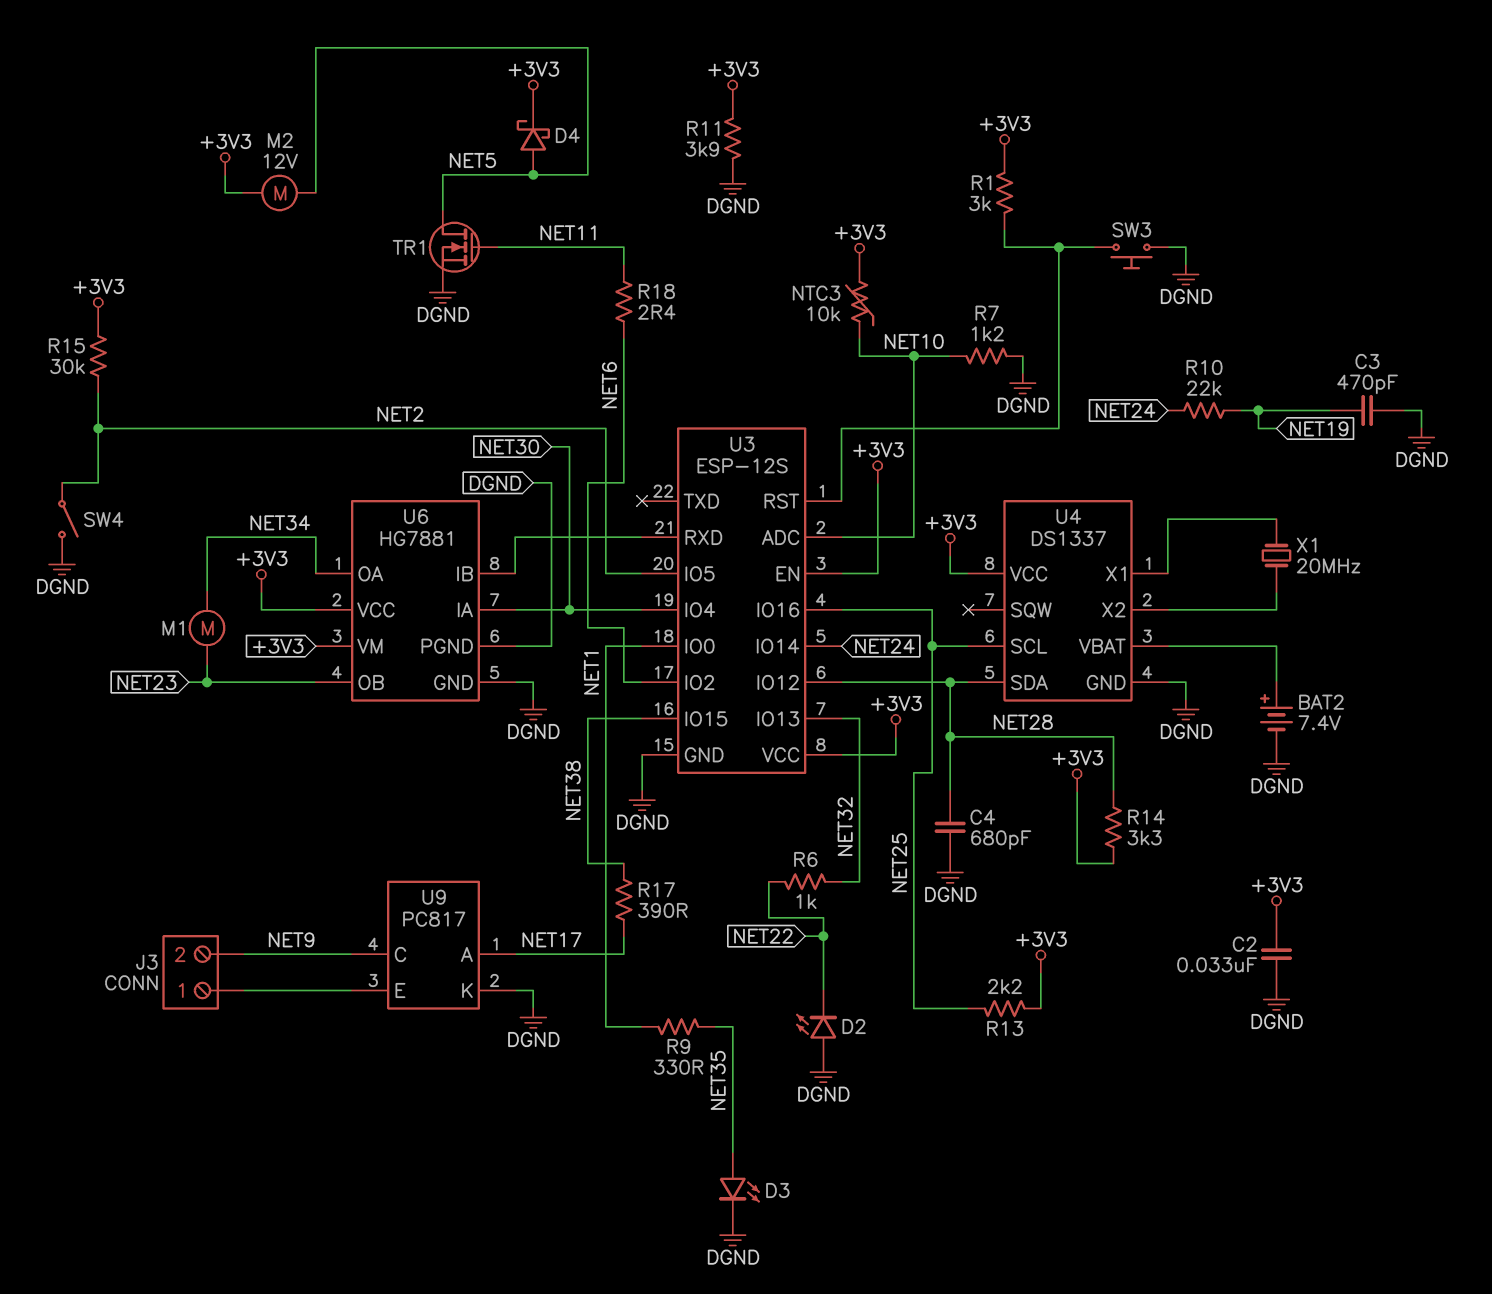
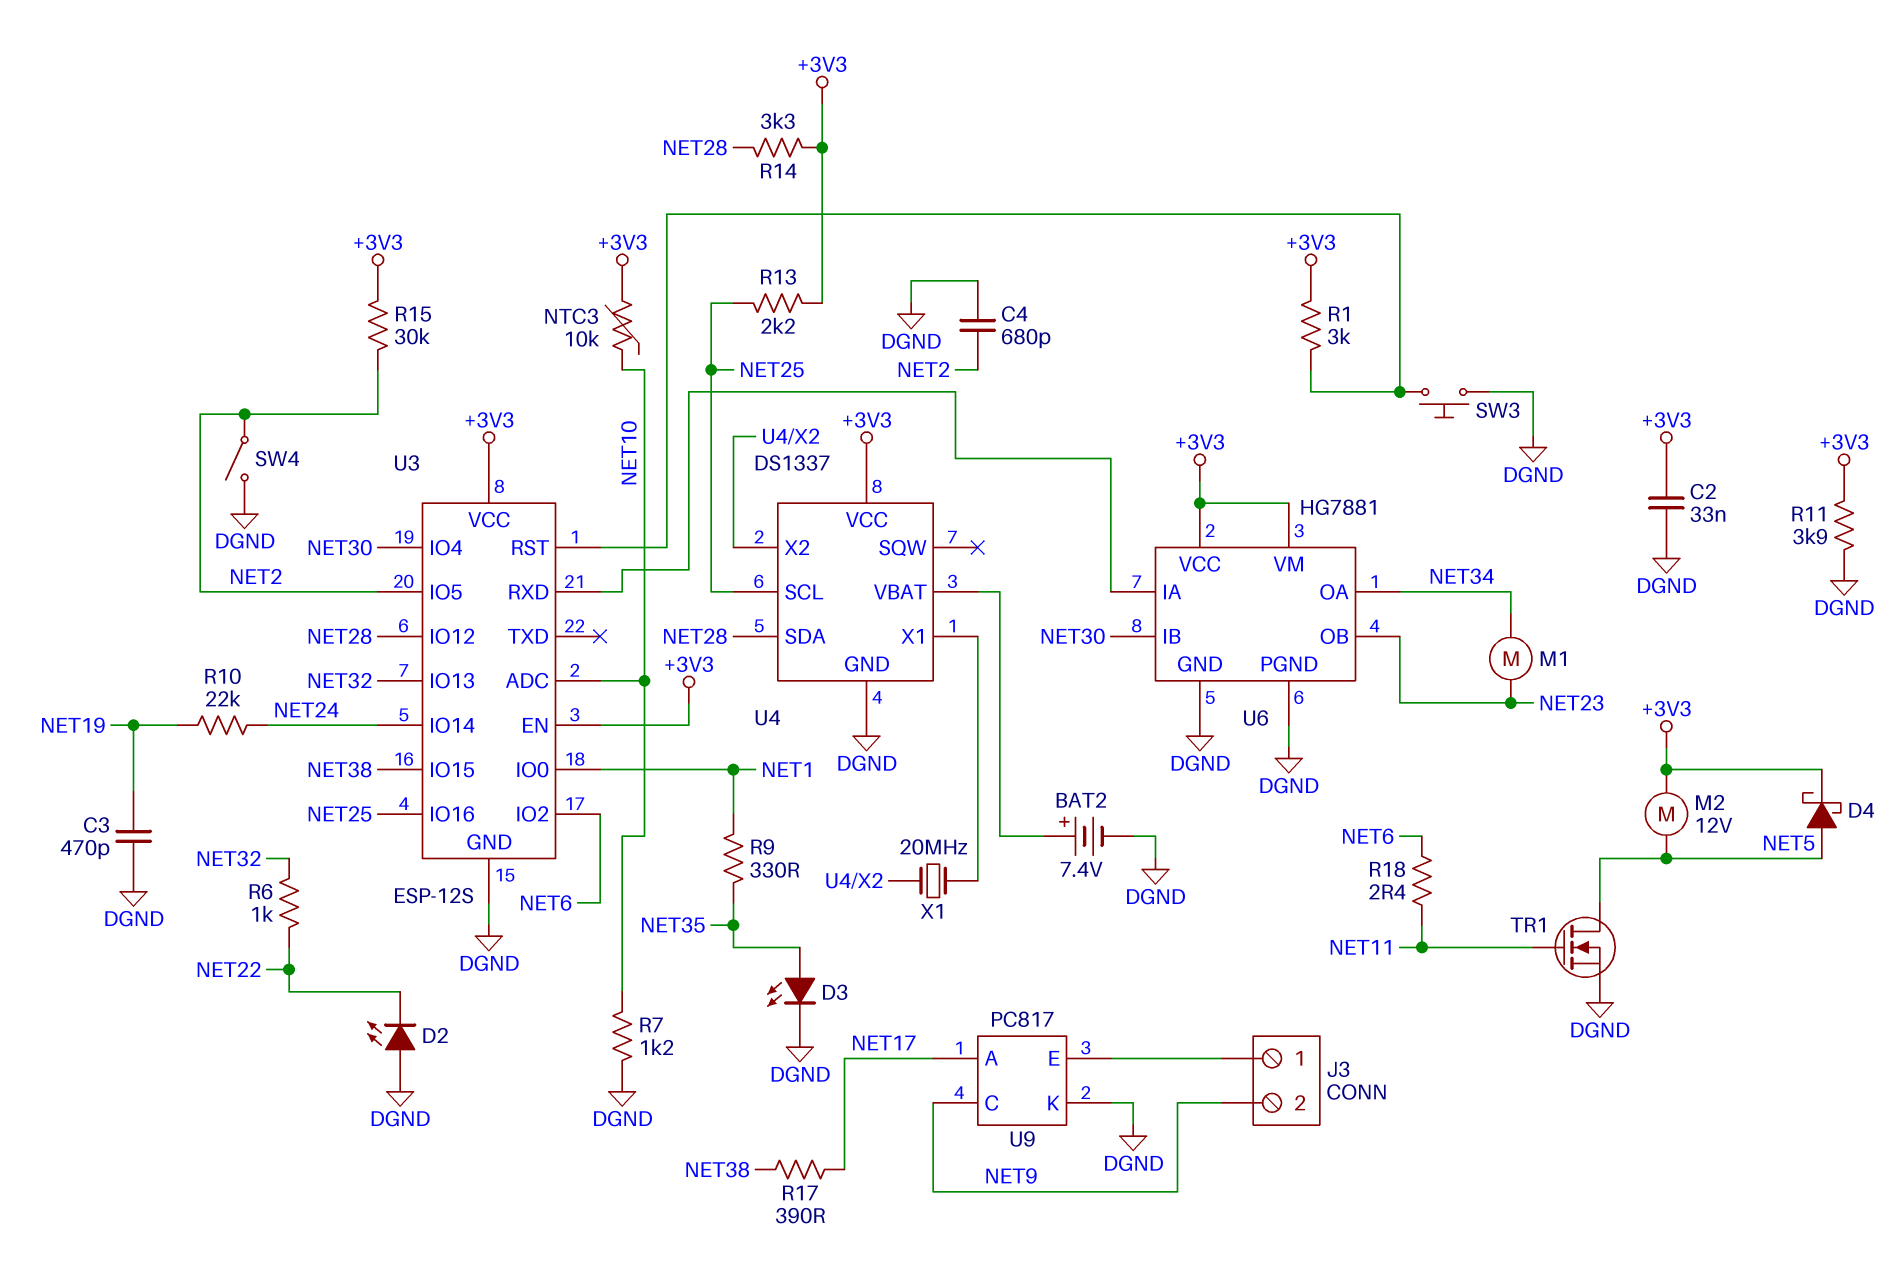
C4: 680pF (DGND, NET28) -> 680pF (DGND, NET2)
U6 pin IA: NET30 -> U3/RXD
U6 pin IB: U3/RXD -> NET30

